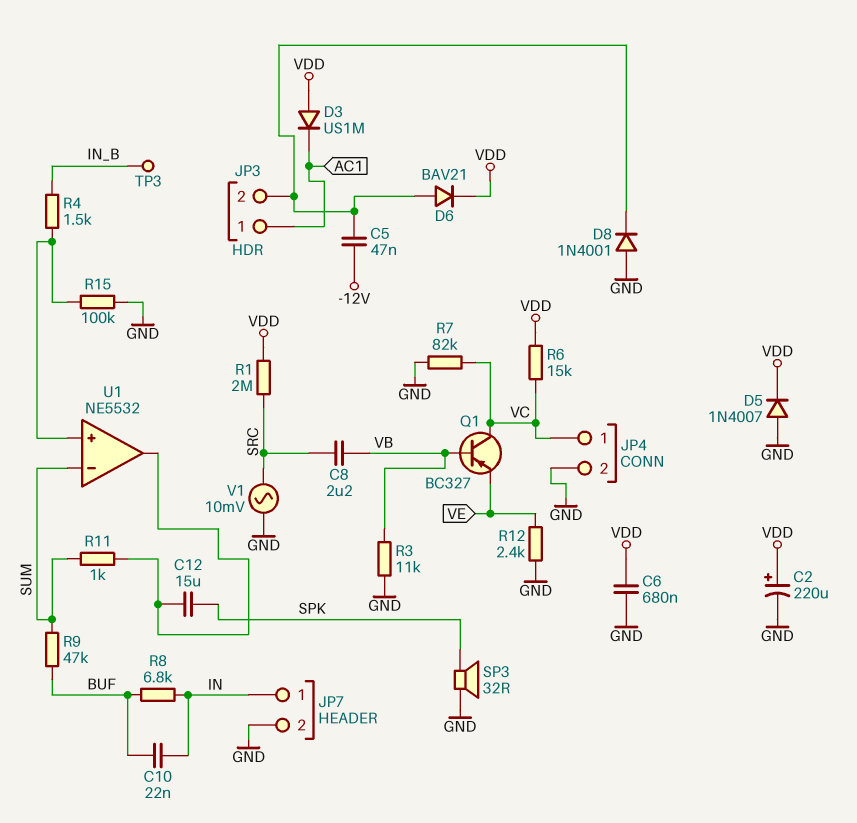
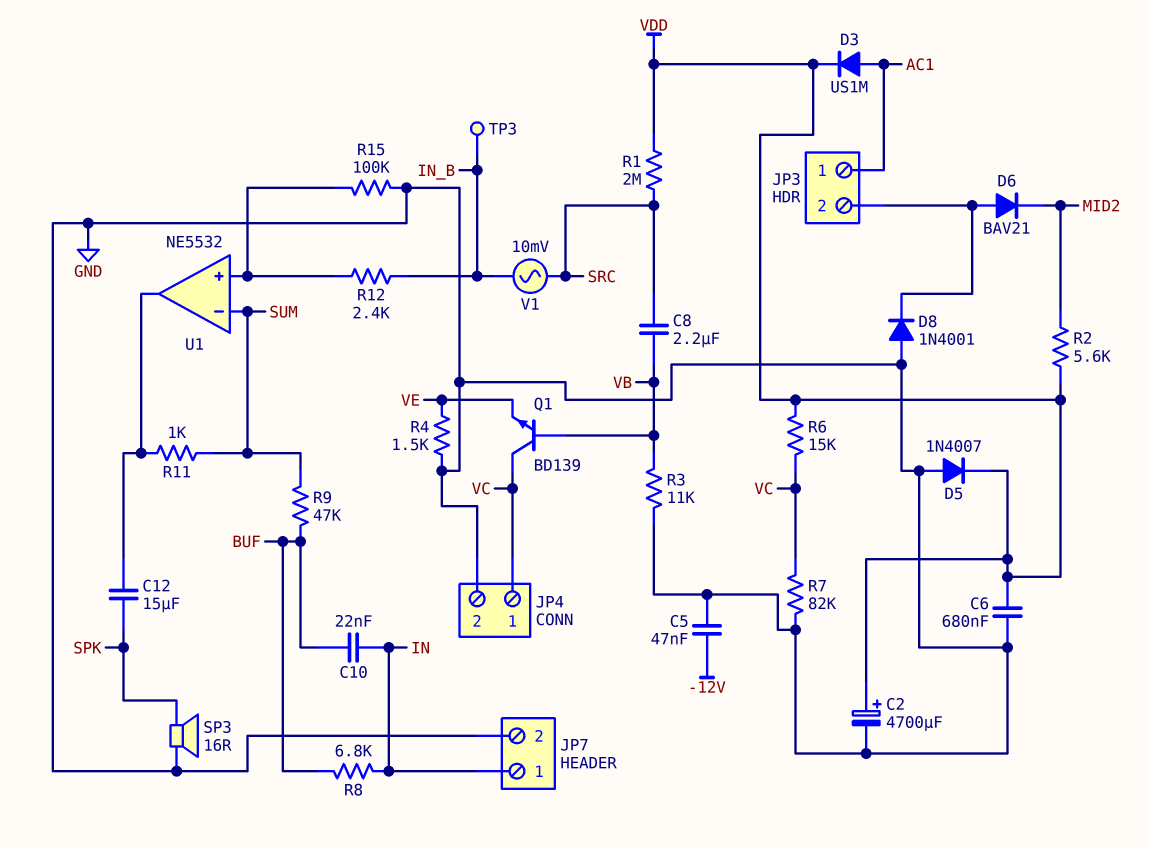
C2: 220uF (plus VDD, minus GND) -> 4700uF (plus VDD, minus GND)
C5: 47nF (-12V, JP3/2) -> 47nF (-12V, GND)
D3: diode US1M (A VDD, K AC1) -> diode US1M (A AC1, K VDD)
D6: diode BAV21 (A JP3/2, K VDD) -> diode BAV21 (A JP3/2, K MID2)
Q1: PNP BC327 (B VB, C VC, E VE) -> NPN BD139 (B VB, C VC, E VE)
R2: none -> 5.6k (MID2, VDD)
R4: 1.5k (IN_B, U1/in+) -> 1.5k (GND, VE)
R12: 2.4k (GND, VE) -> 2.4k (IN_B, U1/in+)
SP3: speaker 32R (GND, SPK) -> speaker 16R (GND, SPK)
V1: AC 10mV (GND, SRC) -> AC 10mV (IN_B, SRC)

